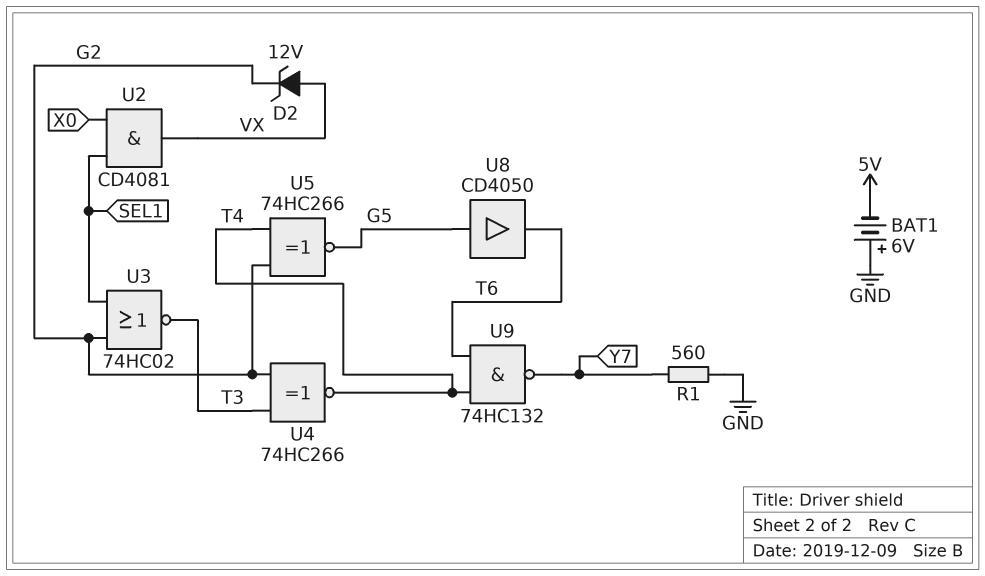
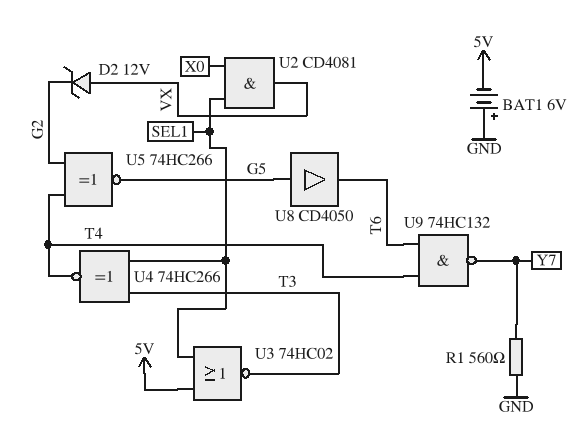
U3: NOR 74HC02 (in G2, in SEL1, out T3) -> NOR 74HC02 (in 5V, in SEL1, out T3)
U4: XNOR 74HC266 (in G2, in T3, out T4) -> XNOR 74HC266 (in SEL1, in T3, out T4)

